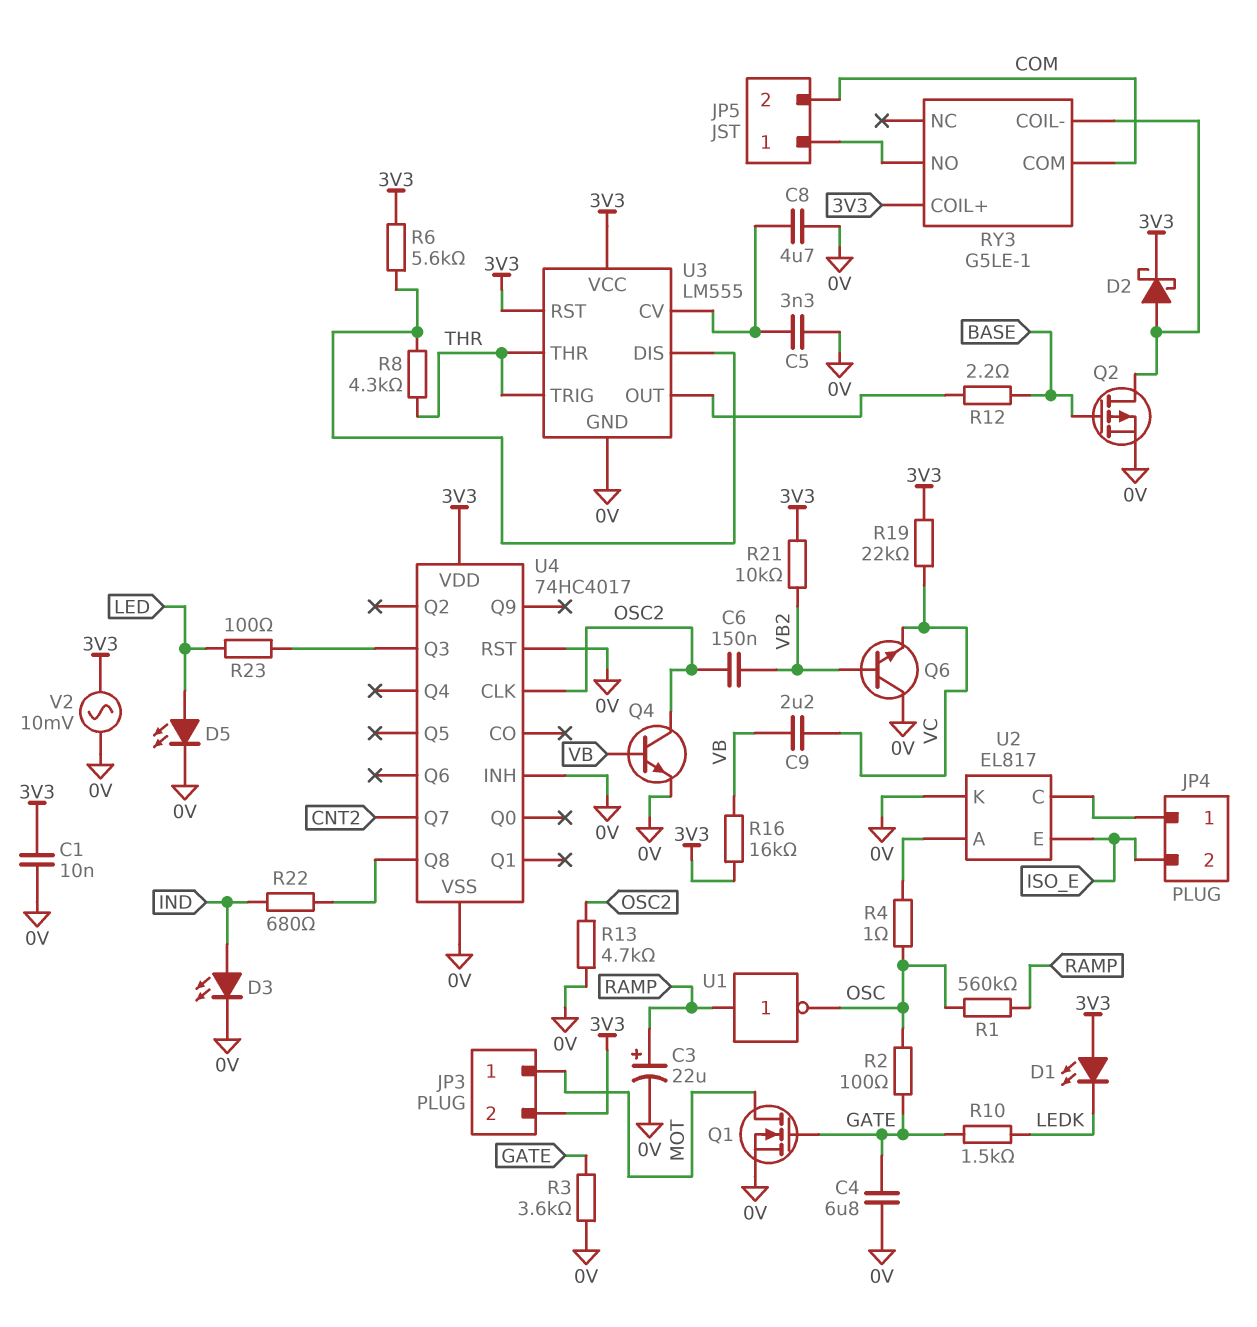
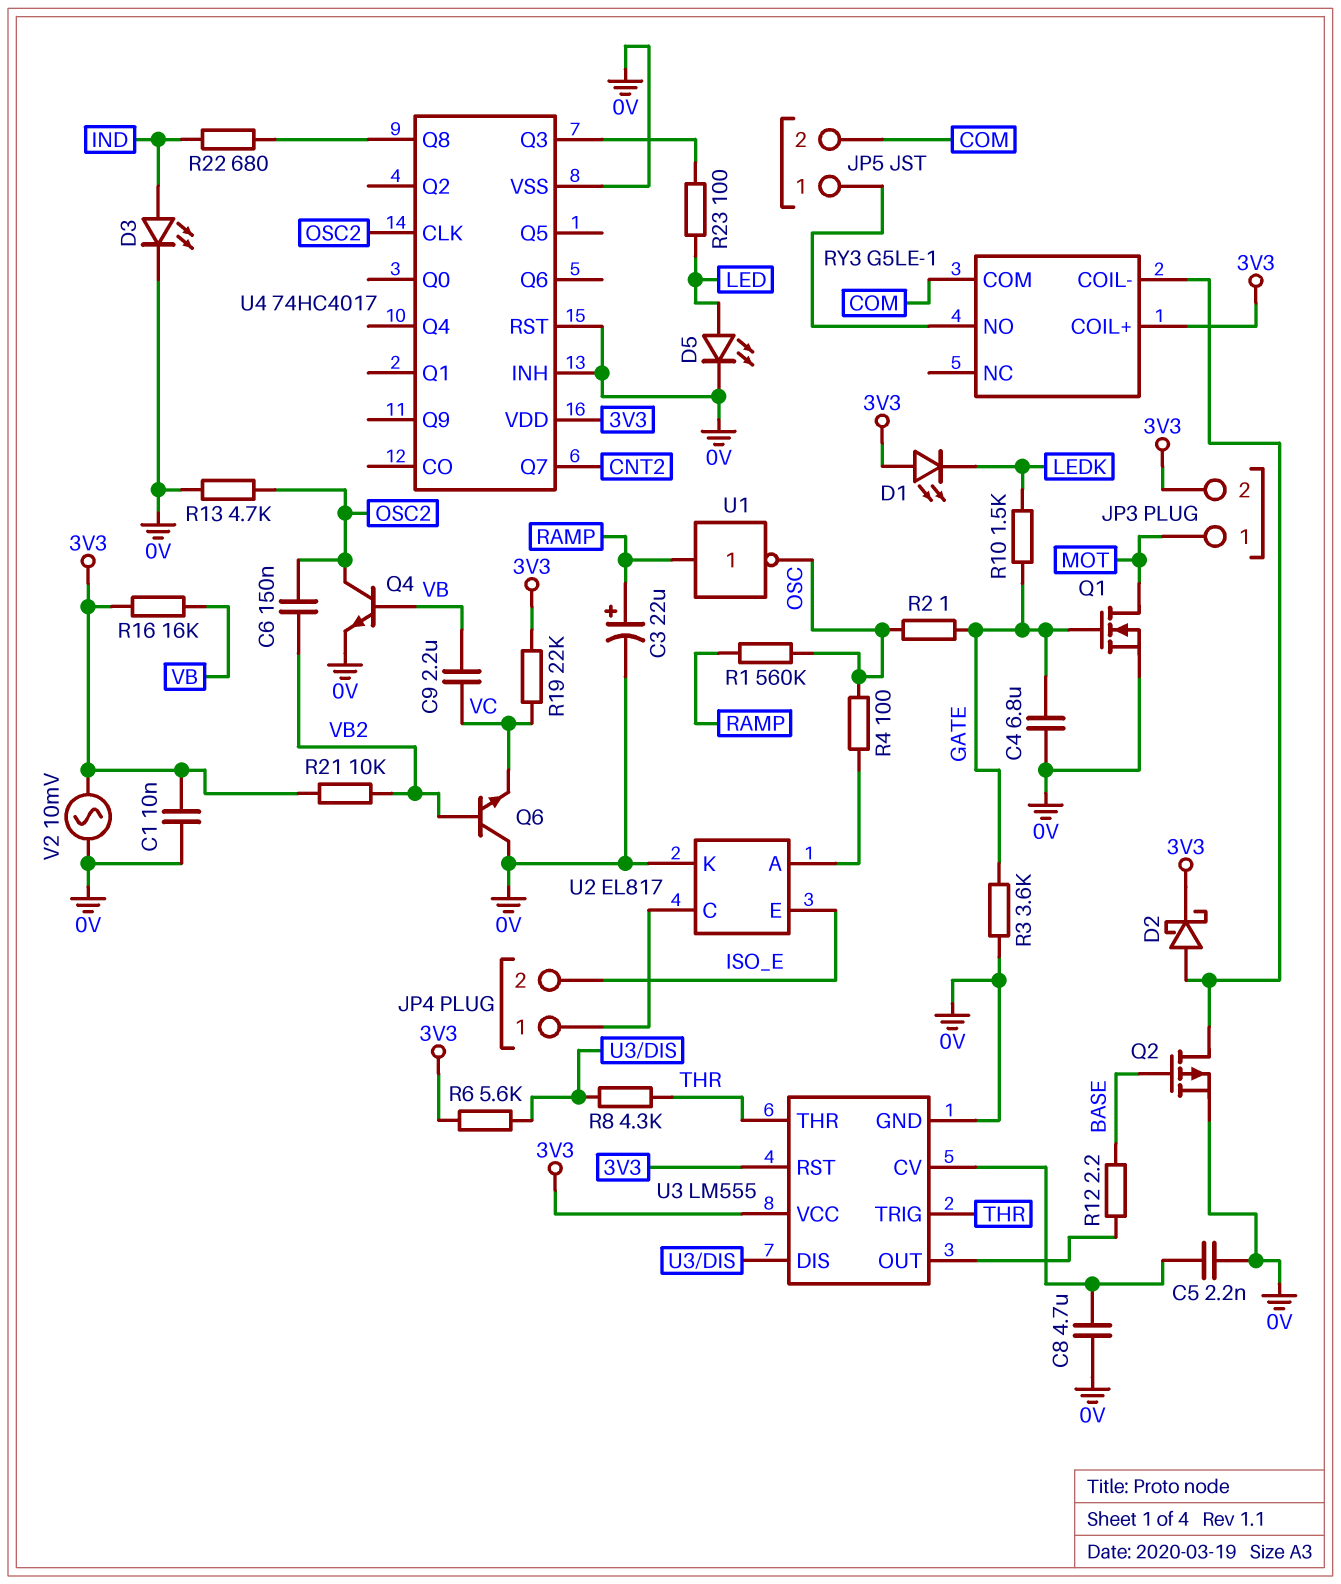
C5: 3.3nF (0V, U3/CV) -> 2.2nF (0V, U3/CV)
R2: 100 (GATE, OSC) -> 1 (GATE, OSC)
R4: 1 (OSC, U2/A) -> 100 (OSC, U2/A)

